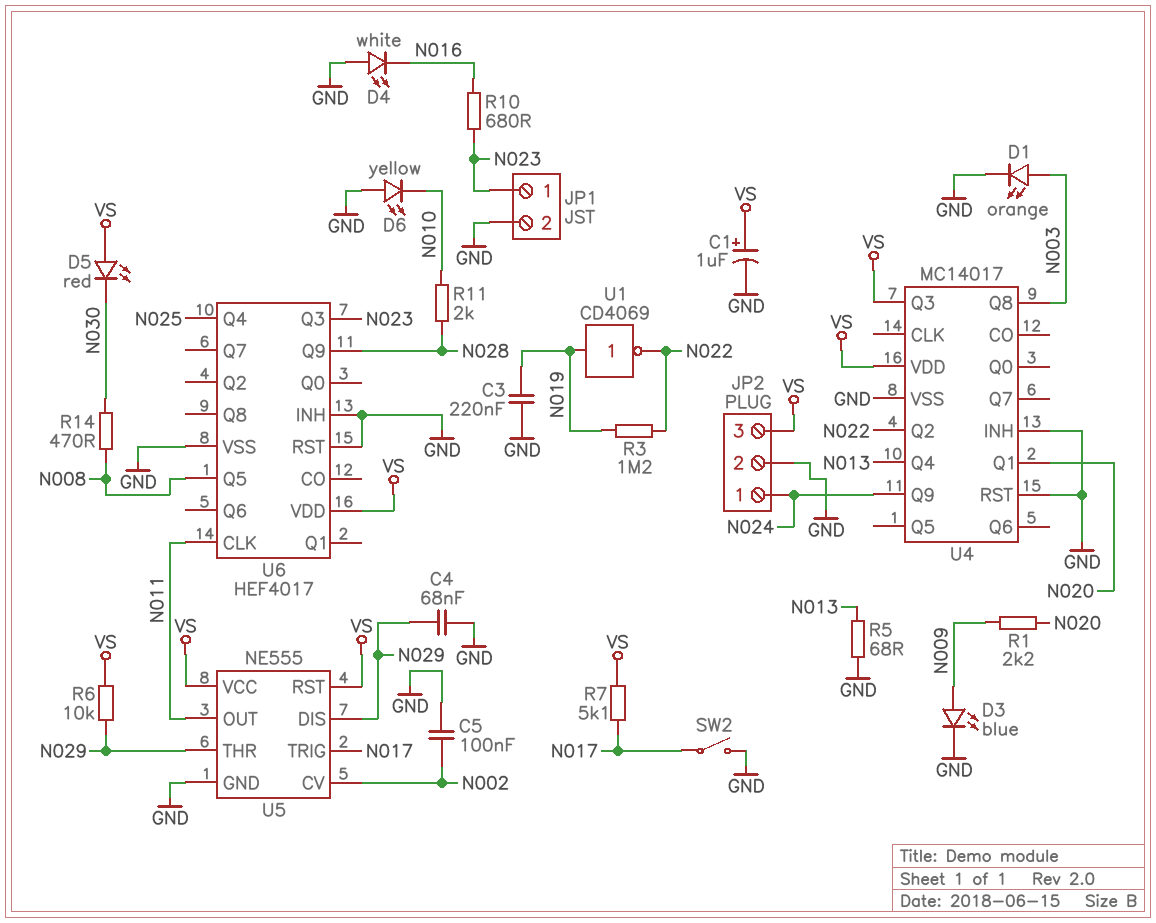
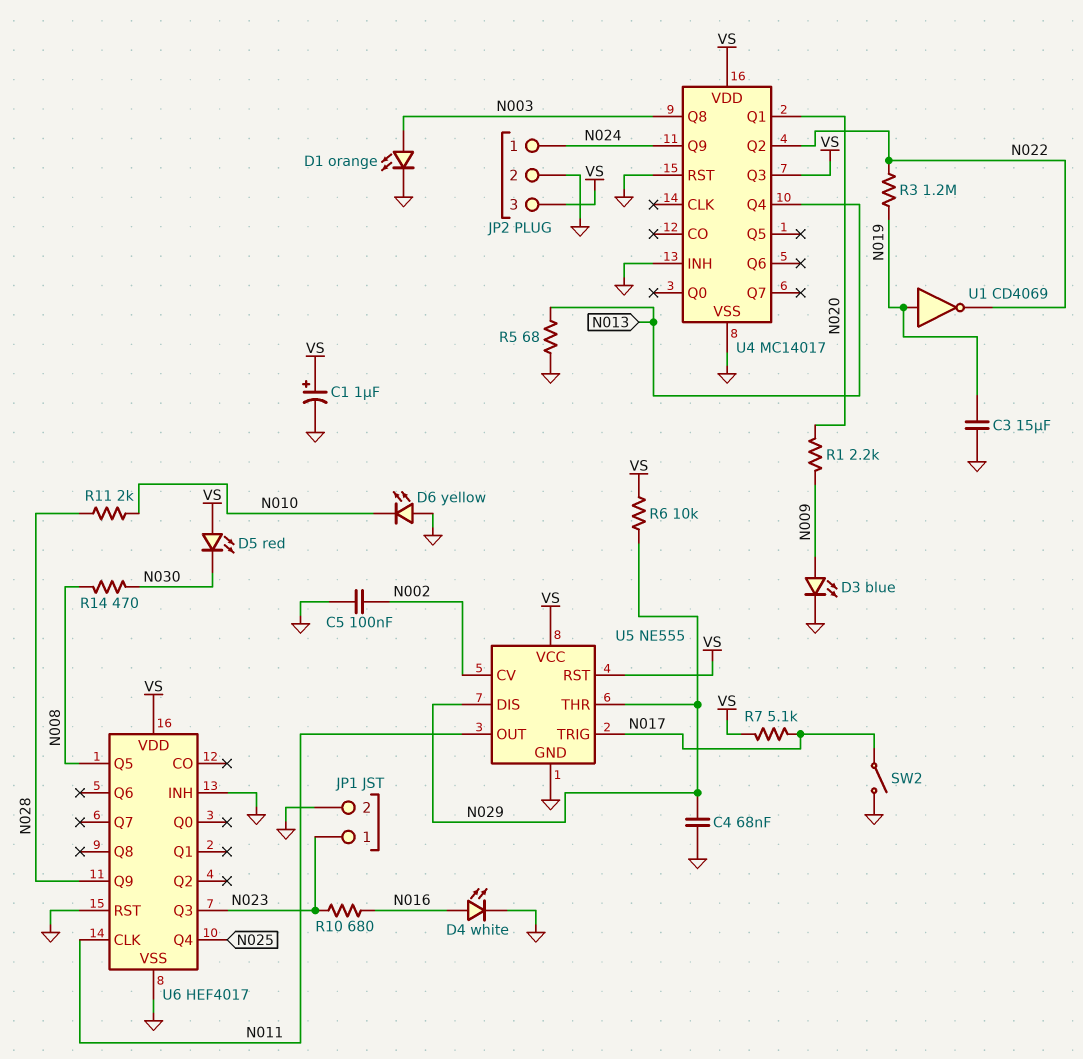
C3: 220nF (GND, N019) -> 15uF (GND, N019)
D4: LED white (A GND, K N016) -> LED white (A N016, K GND)

